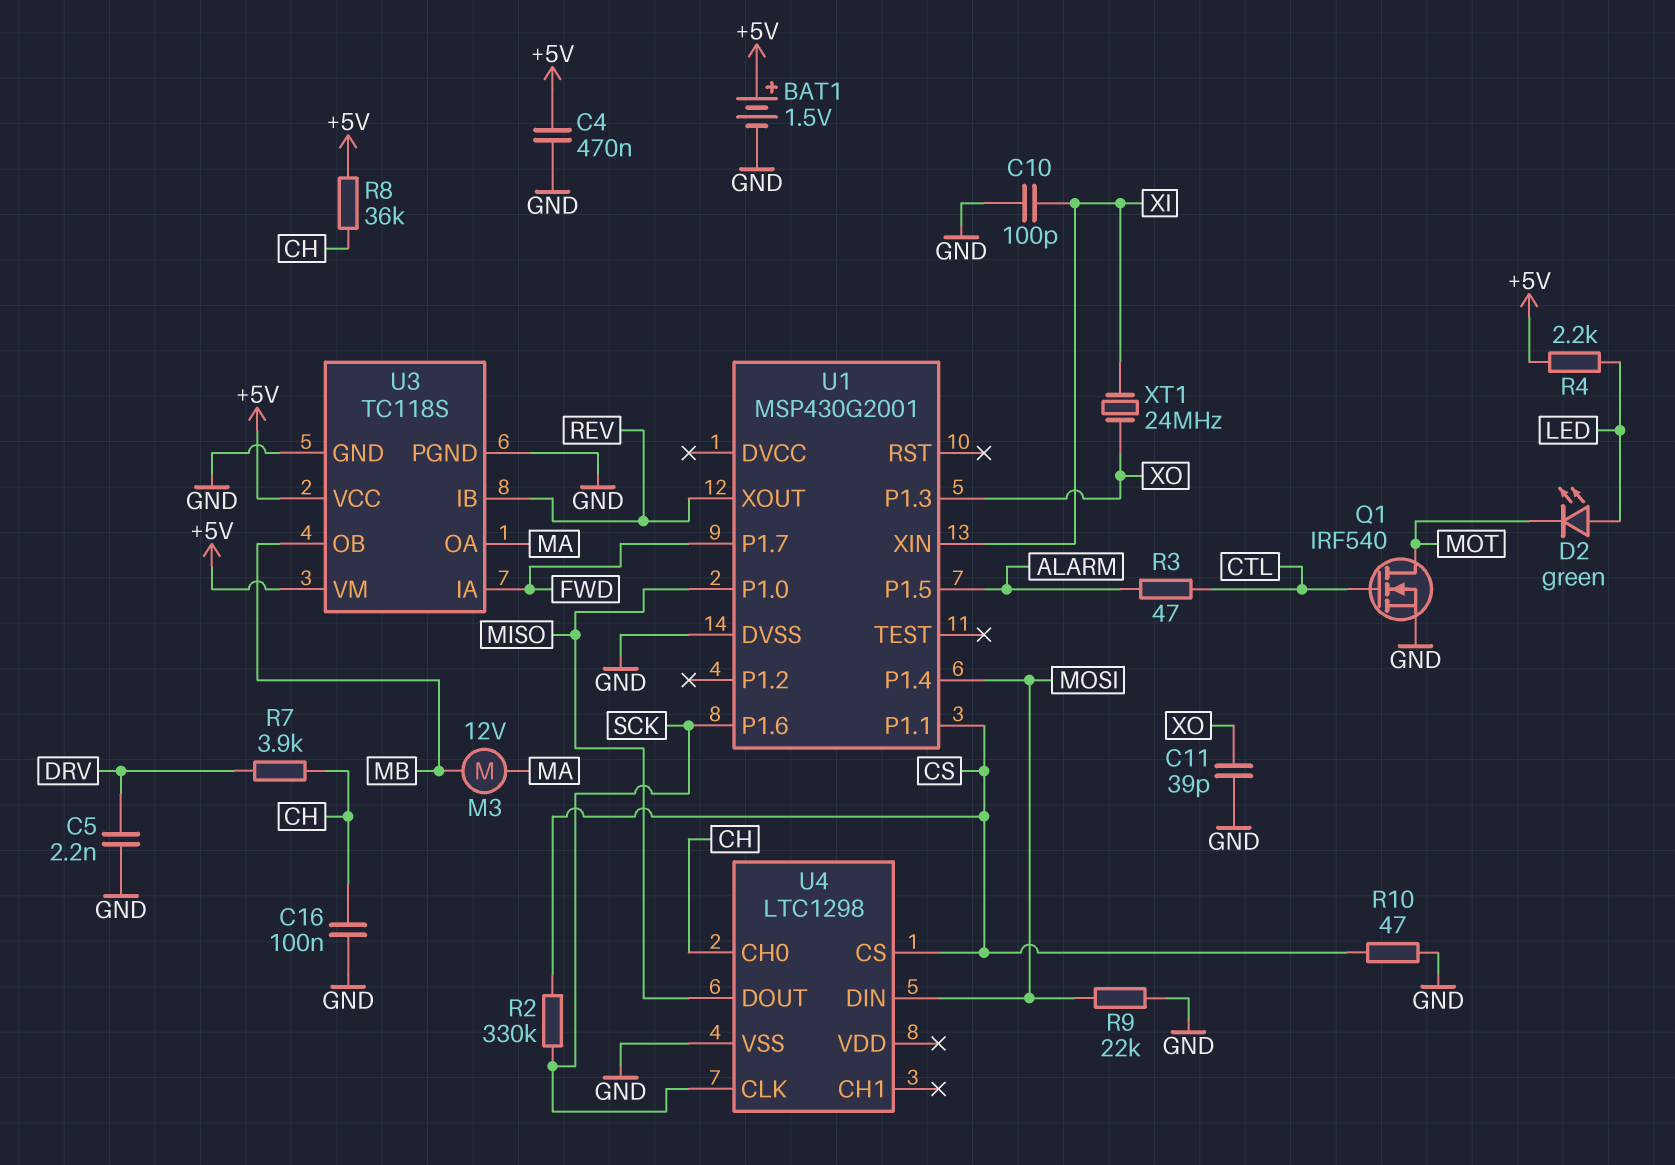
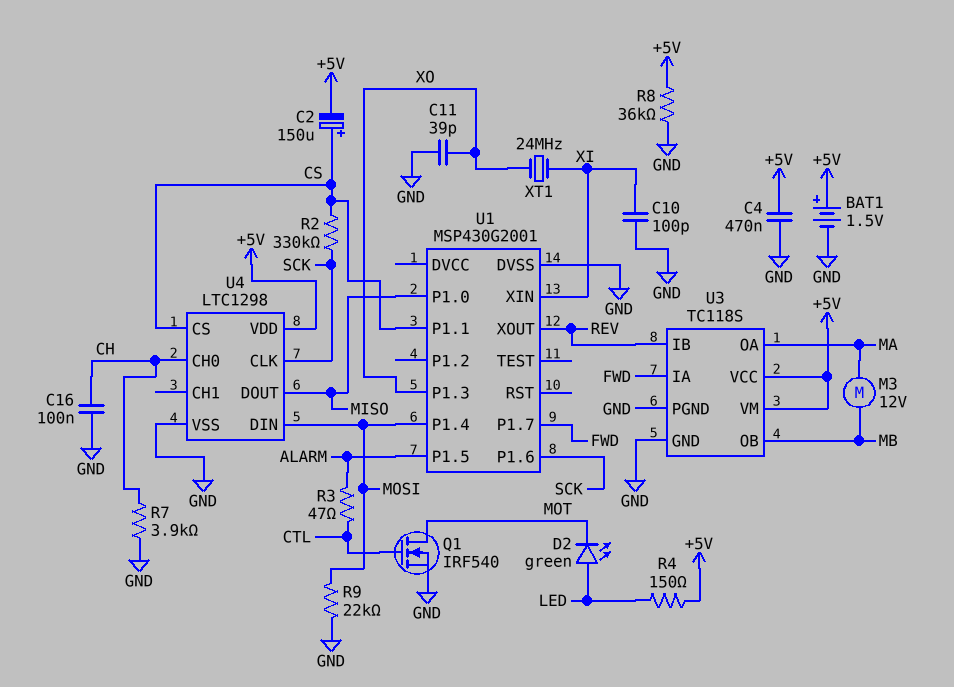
C2: none -> 150uF (plus CS, minus +5V)
C5: 2.2nF (DRV, GND) -> none
R4: 2.2k (+5V, LED) -> 150 (+5V, LED)
R7: 3.9k (CH, DRV) -> 3.9k (CH, GND)
R8: 36k (+5V, CH) -> 36k (+5V, GND)
R10: 47 (CS, GND) -> none
U4 pin VDD: none -> +5V

